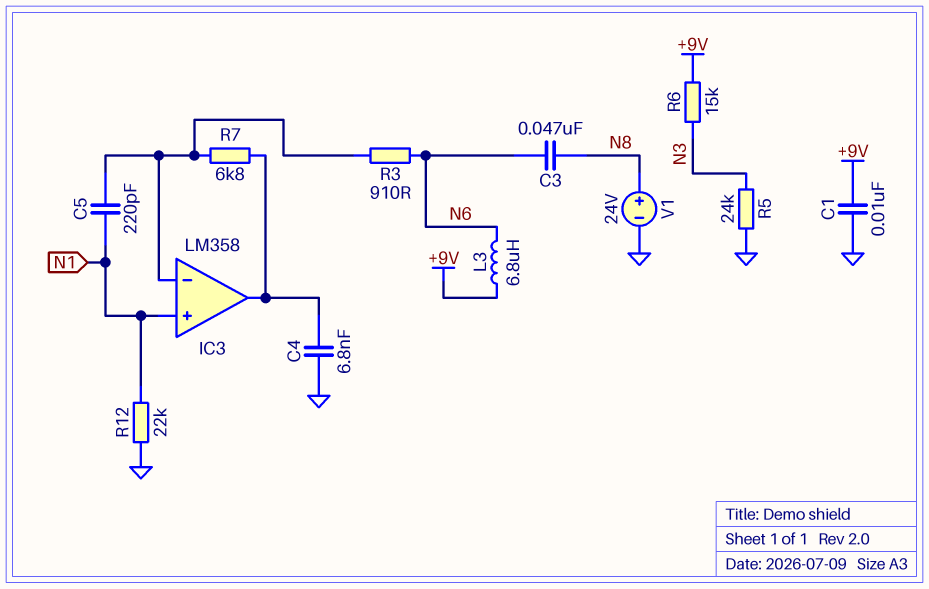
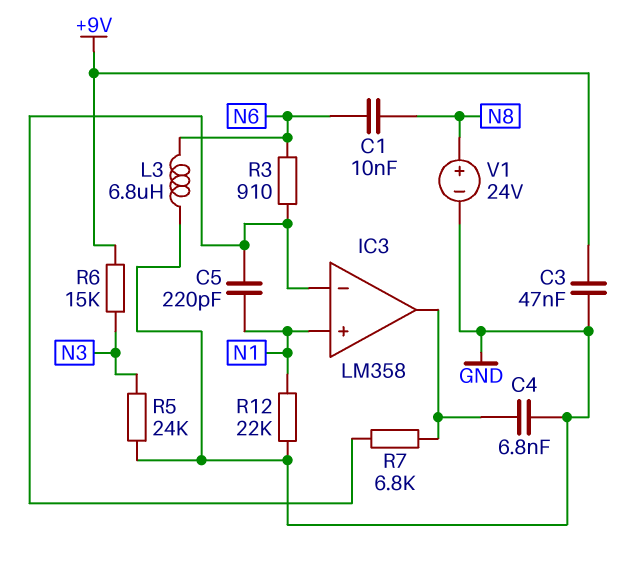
C1: 10nF (+9V, GND) -> 10nF (N6, N8)
C3: 47nF (N6, N8) -> 47nF (+9V, GND)
L3: 6.8uH (+9V, N6) -> 6.8uH (GND, N6)

